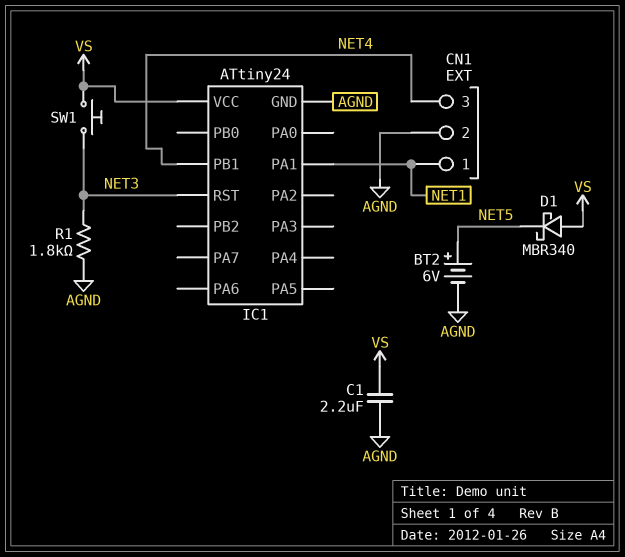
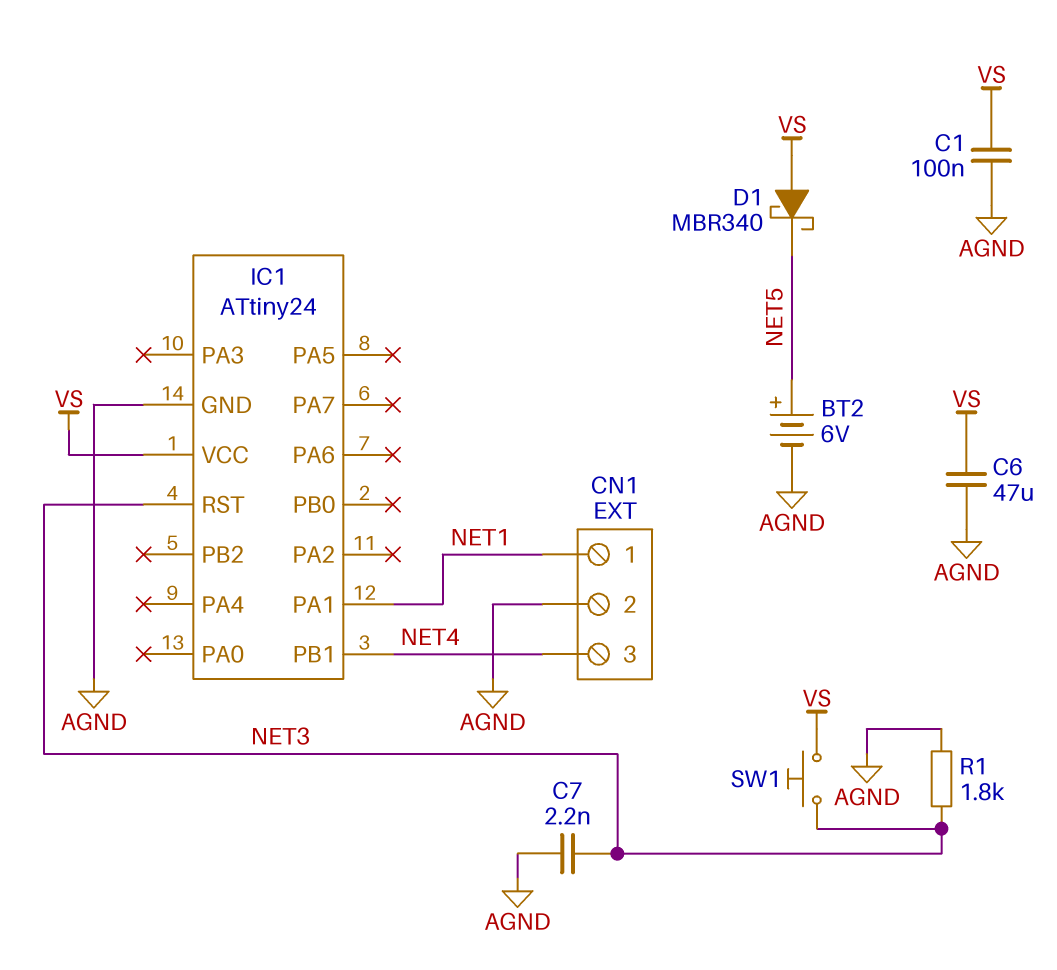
C1: 2.2uF (AGND, VS) -> 100nF (AGND, VS)
C6: none -> 47uF (AGND, VS)
C7: none -> 2.2nF (AGND, NET3)

